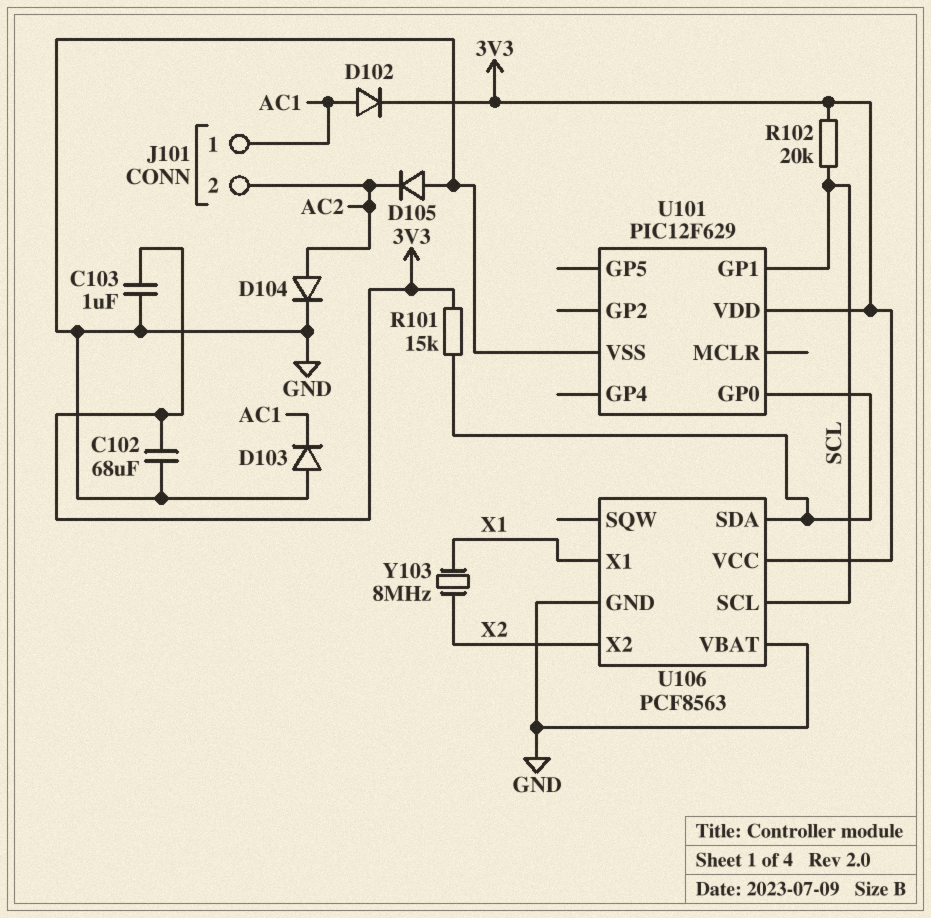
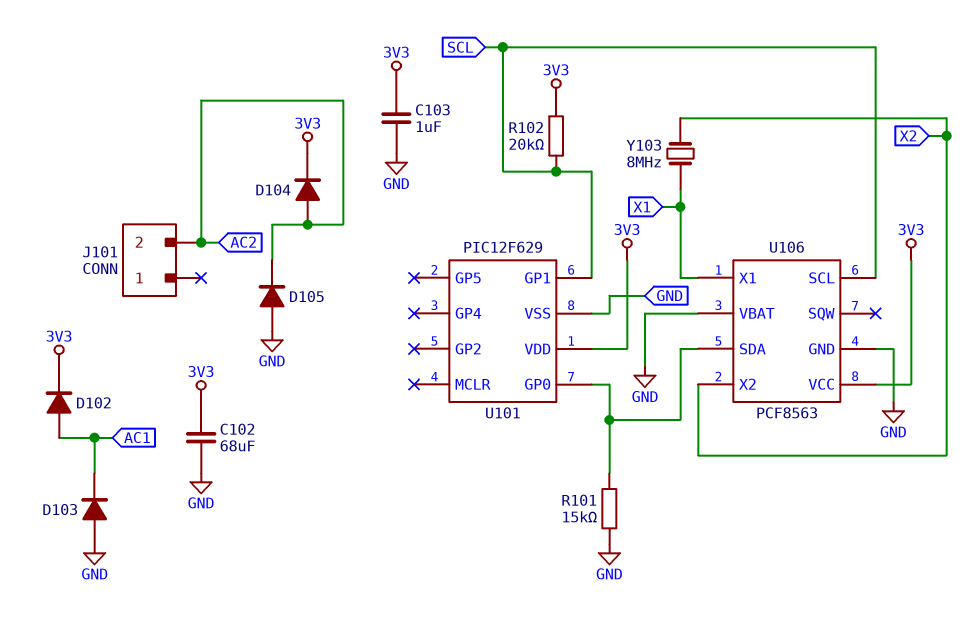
D104: diode (A AC2, K GND) -> diode (A AC2, K 3V3)
J101 pin 1: AC1 -> none
R101: 15k (3V3, U101/GP0) -> 15k (GND, U101/GP0)

